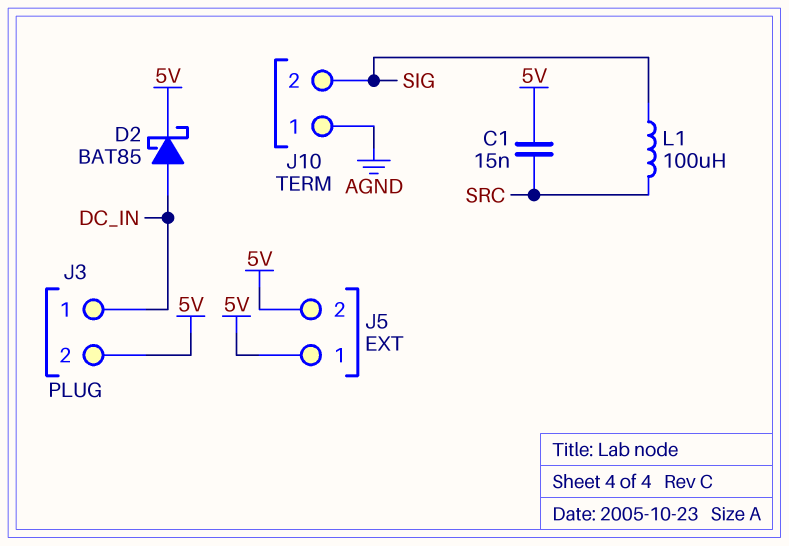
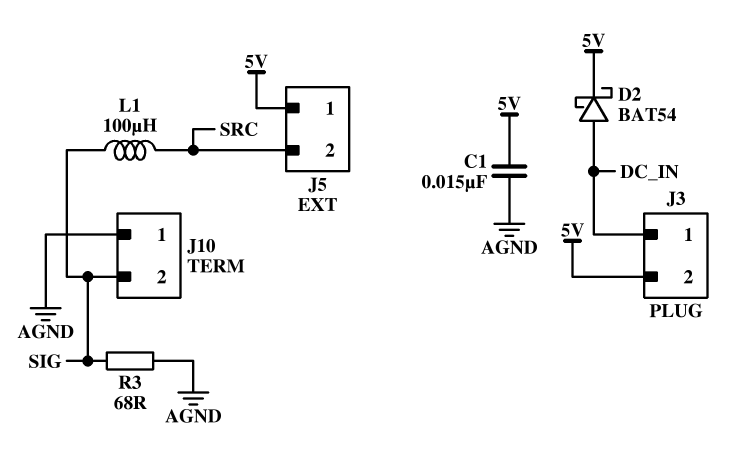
C1: 15nF (5V, SRC) -> 15nF (5V, AGND)
D2: schottky BAT85 (A DC_IN, K 5V) -> schottky BAT54 (A DC_IN, K 5V)
J5 pin 2: 5V -> SRC
R3: none -> 68 (AGND, SIG)

